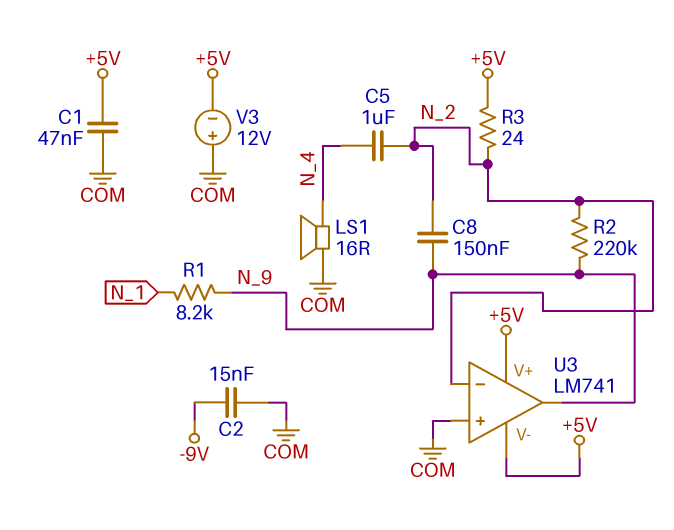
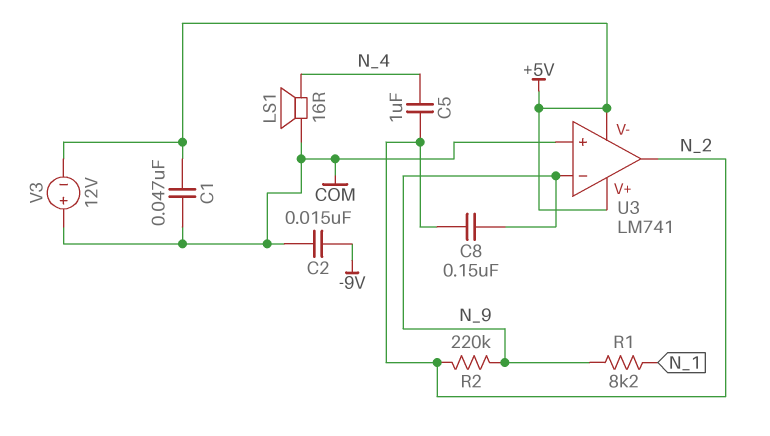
R3: 24 (+5V, N_2) -> none
U3 pin in-: N_2 -> N_9
U3 pin out: N_9 -> N_2

